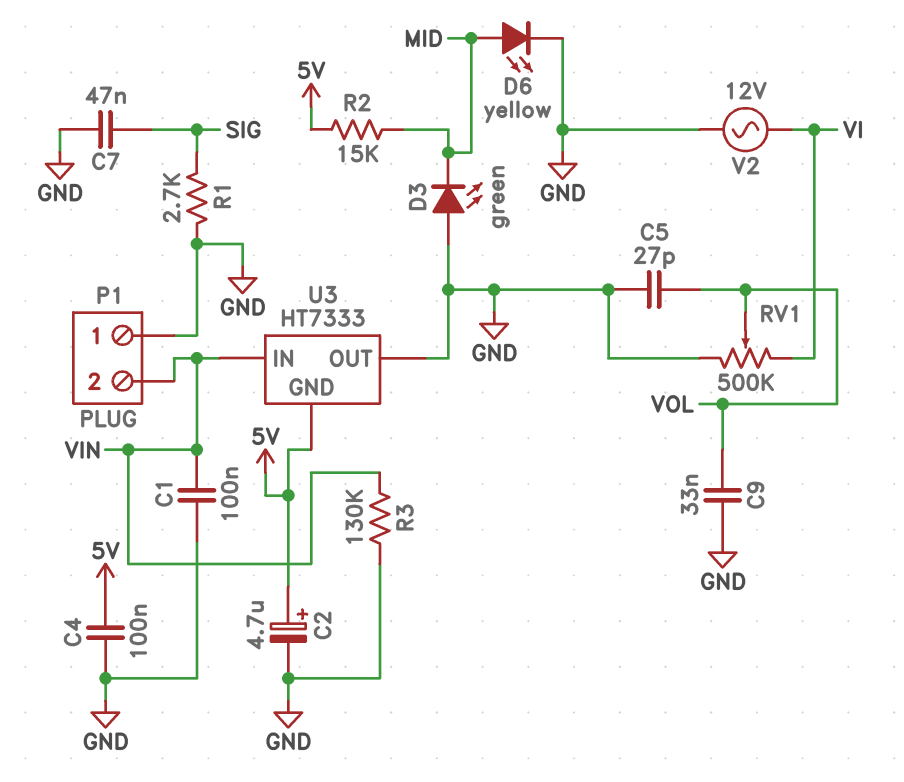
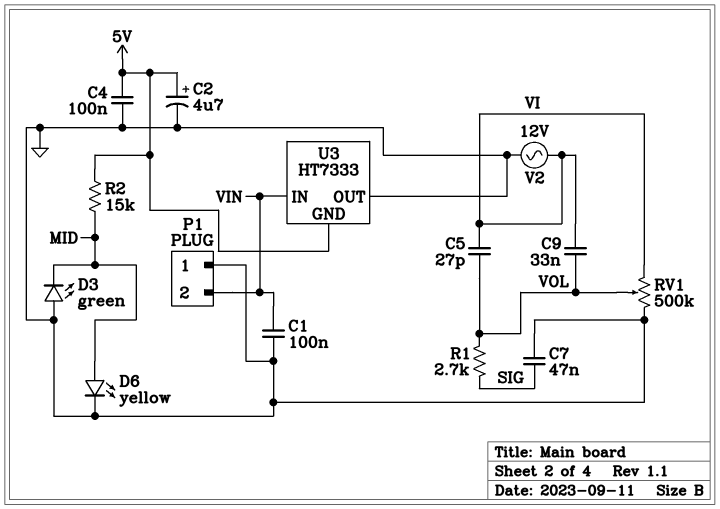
C5: 27pF (GND, VOL) -> 27pF (VI, VOL)
C9: 33nF (GND, VOL) -> 33nF (VI, VOL)
R1: 2.7k (GND, SIG) -> 2.7k (SIG, VOL)
R3: 130k (GND, VIN) -> none

